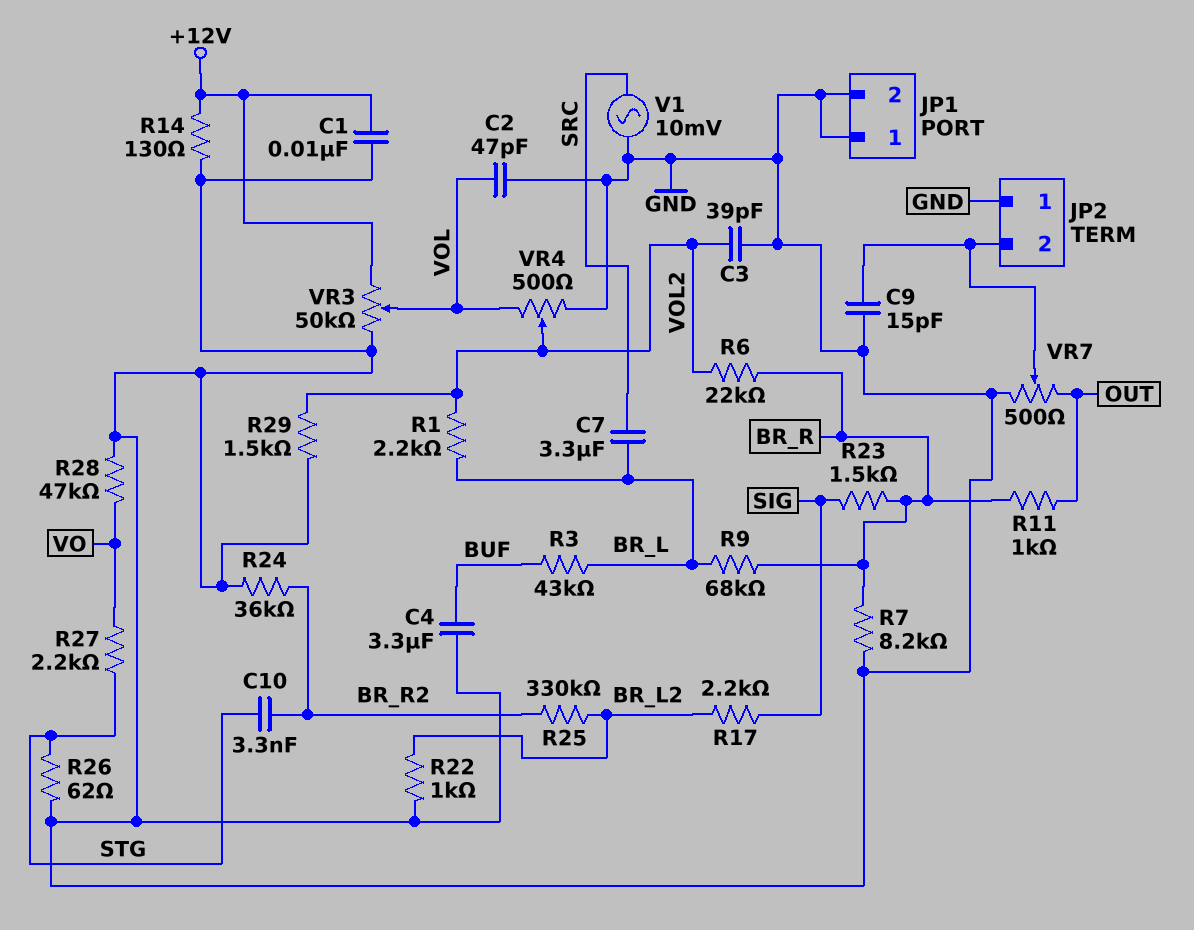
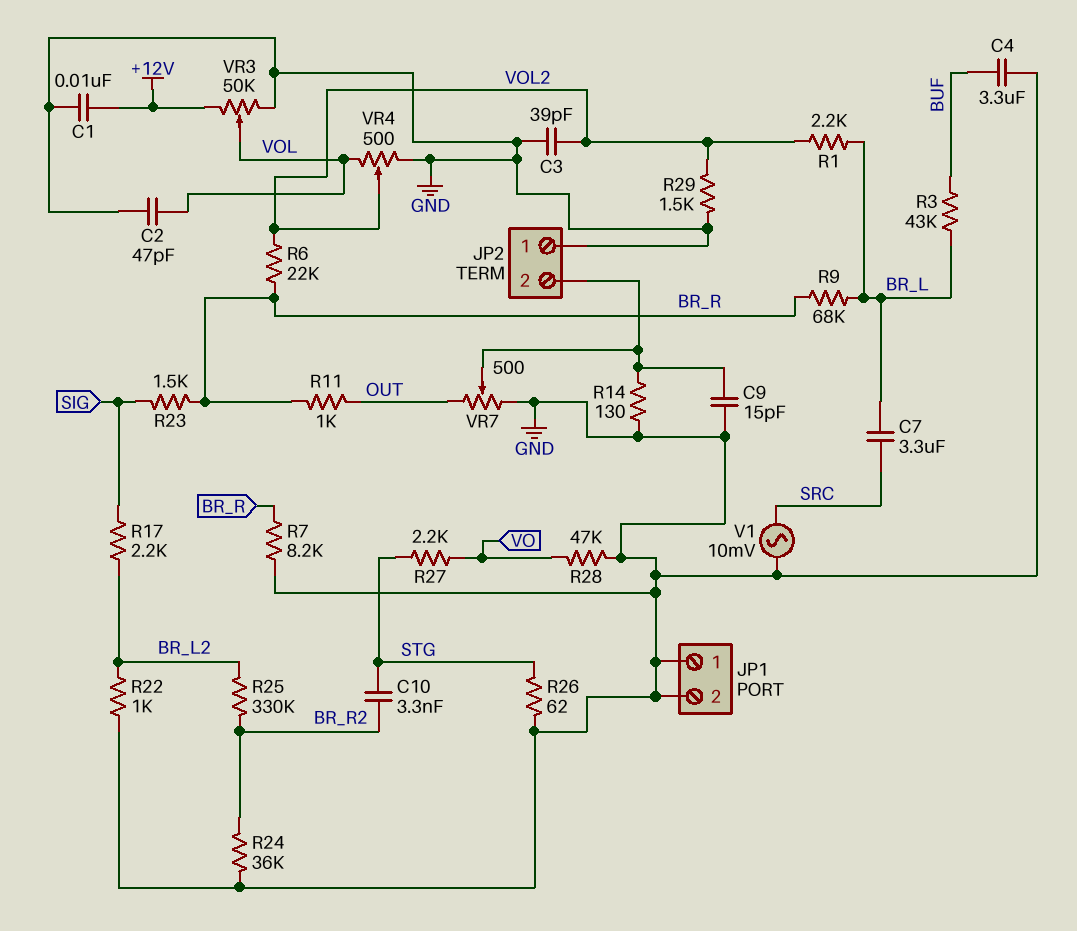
R14: 130 (+12V, GND) -> 130 (GND, JP2/2)

